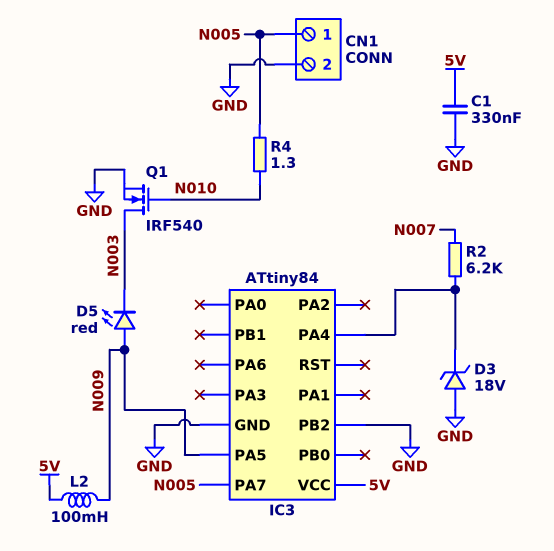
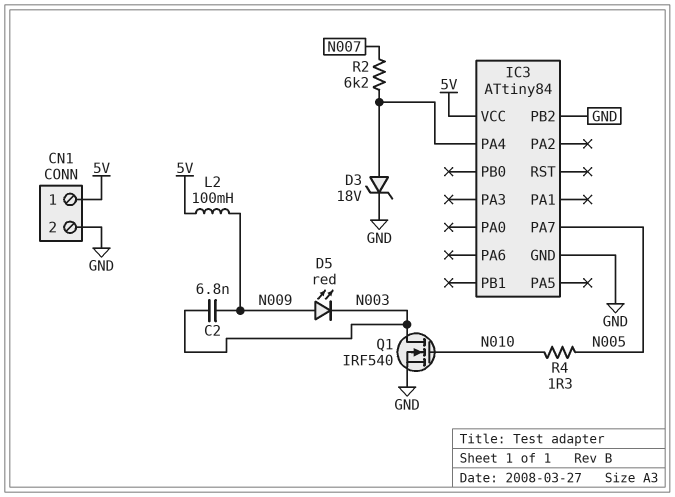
C1: 330nF (5V, GND) -> none
C2: none -> 6.8nF (N003, N009)
CN1 pin 1: N005 -> 5V
D3: zener 18V (A GND, K IC3/PA4) -> zener 18V (A IC3/PA4, K GND)
IC3 pin PA5: N009 -> none

